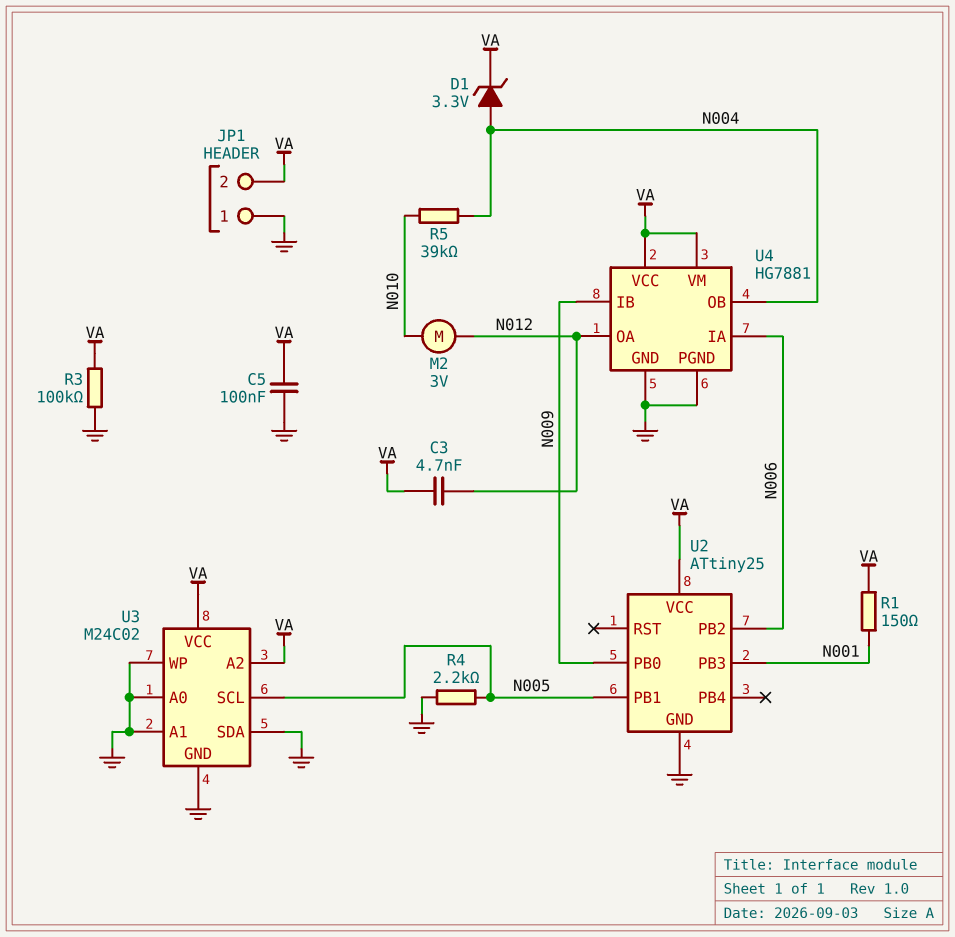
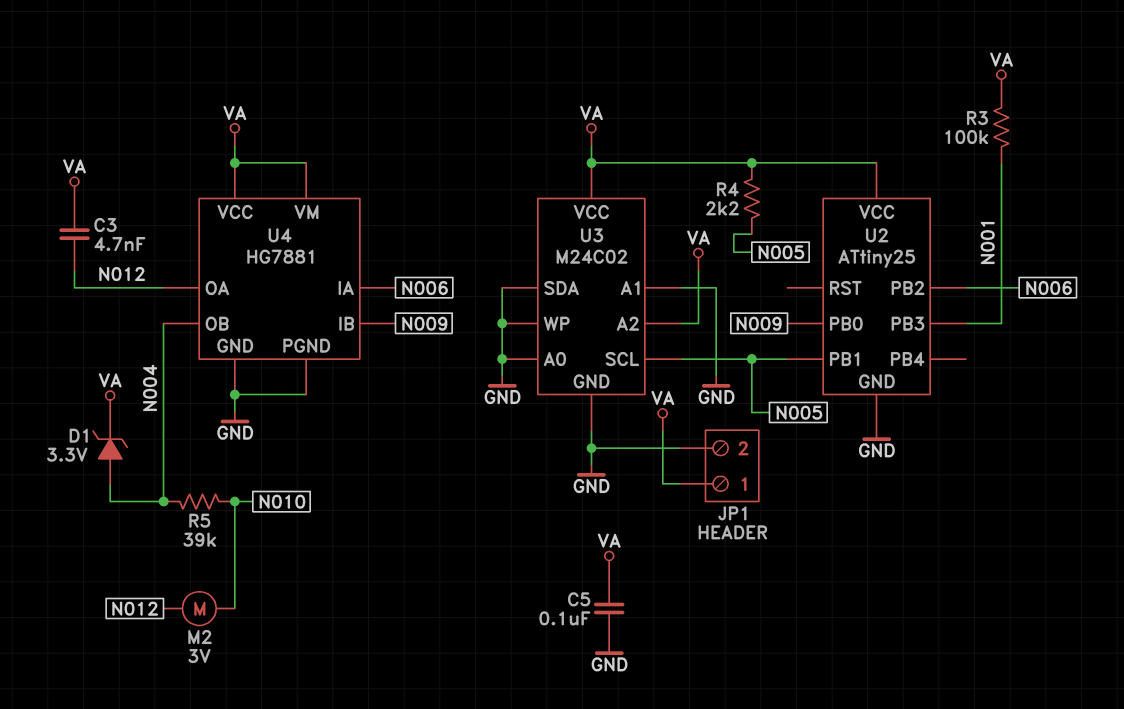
JP1 pin 1: GND -> VA
JP1 pin 2: VA -> GND
R1: 150 (N001, VA) -> none
R3: 100k (GND, VA) -> 100k (N001, VA)
R4: 2.2k (GND, N005) -> 2.2k (N005, VA)

